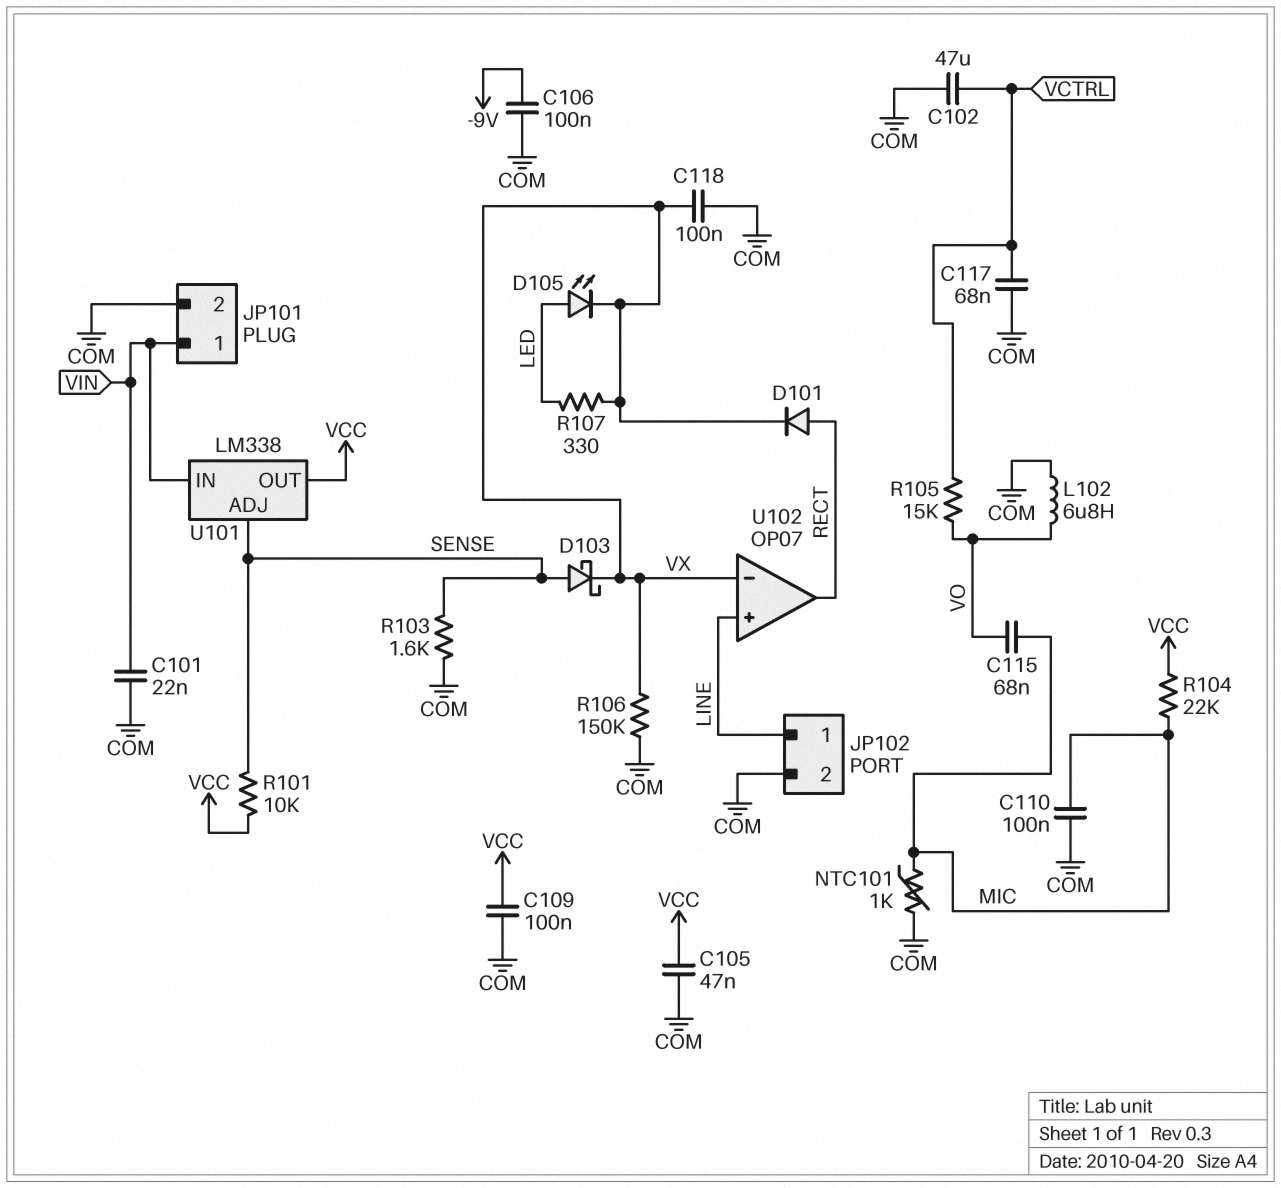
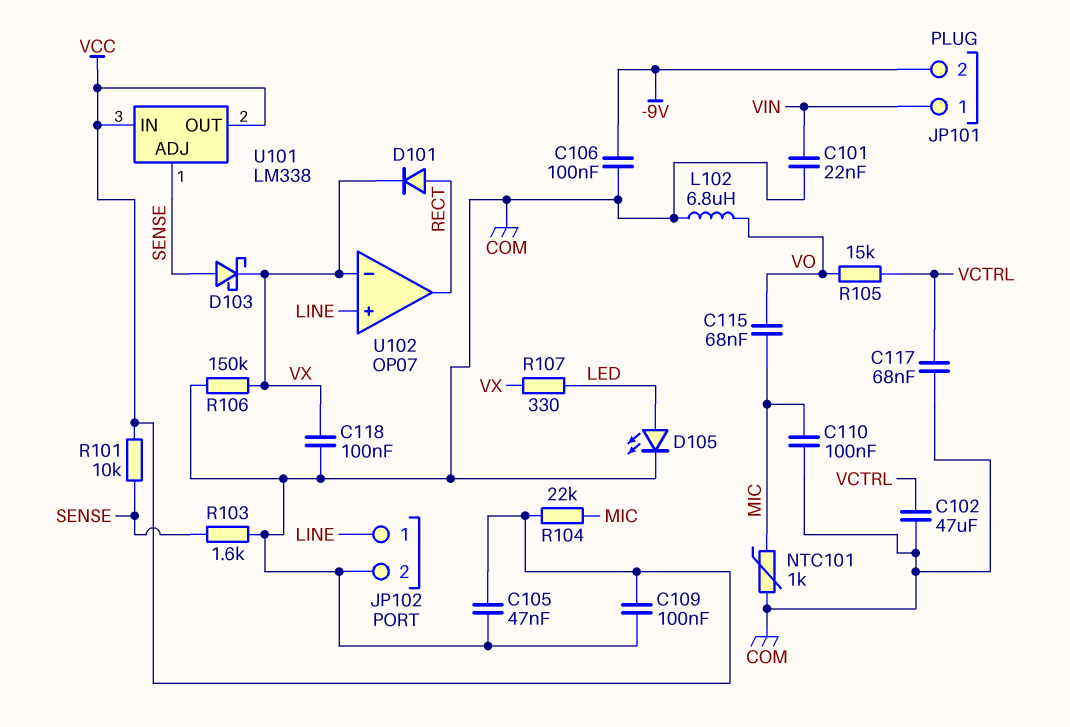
D105: LED (A LED, K VX) -> LED (A LED, K COM)
JP101 pin 2: COM -> -9V
U101 pin IN: VIN -> VCC

